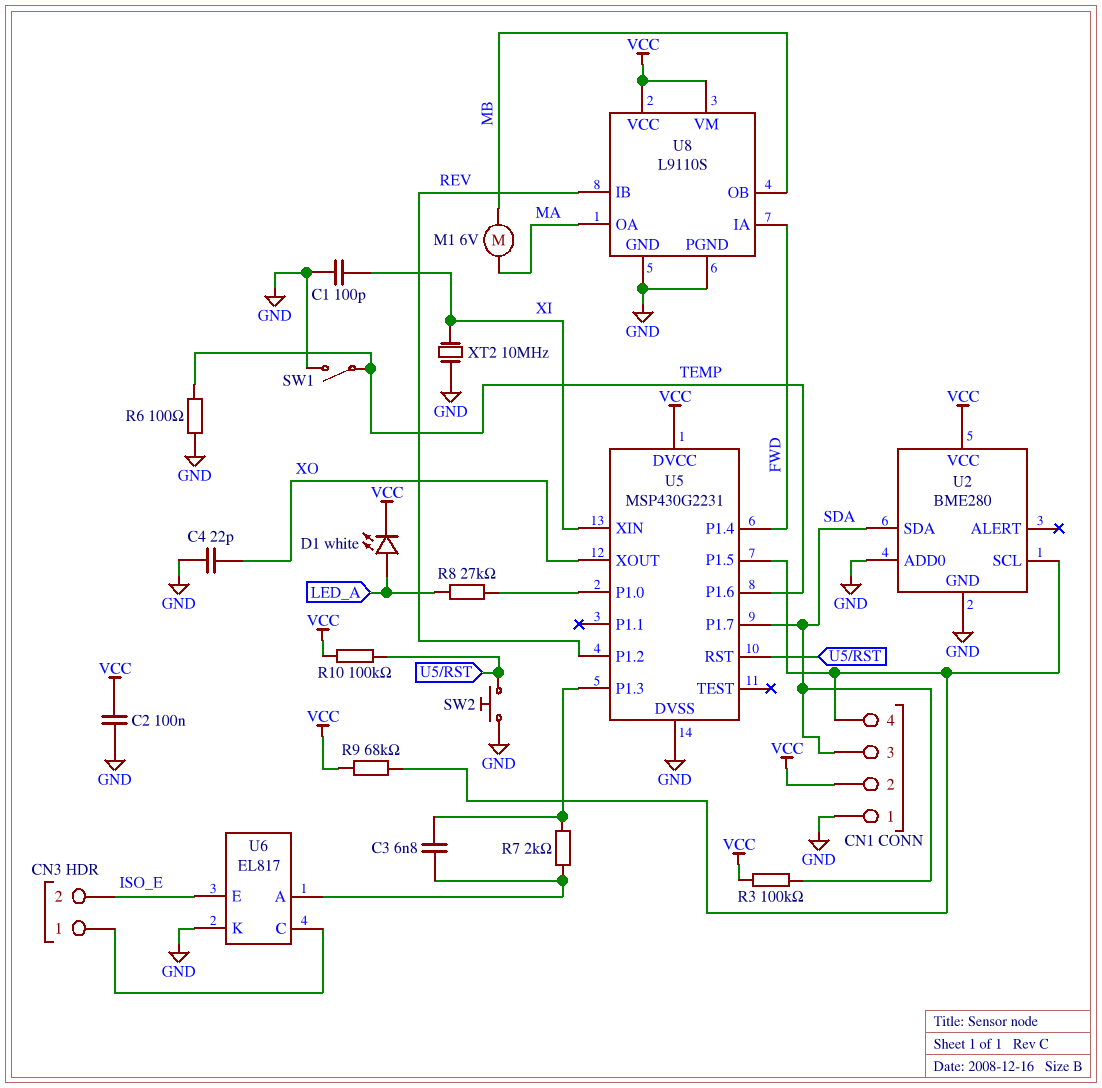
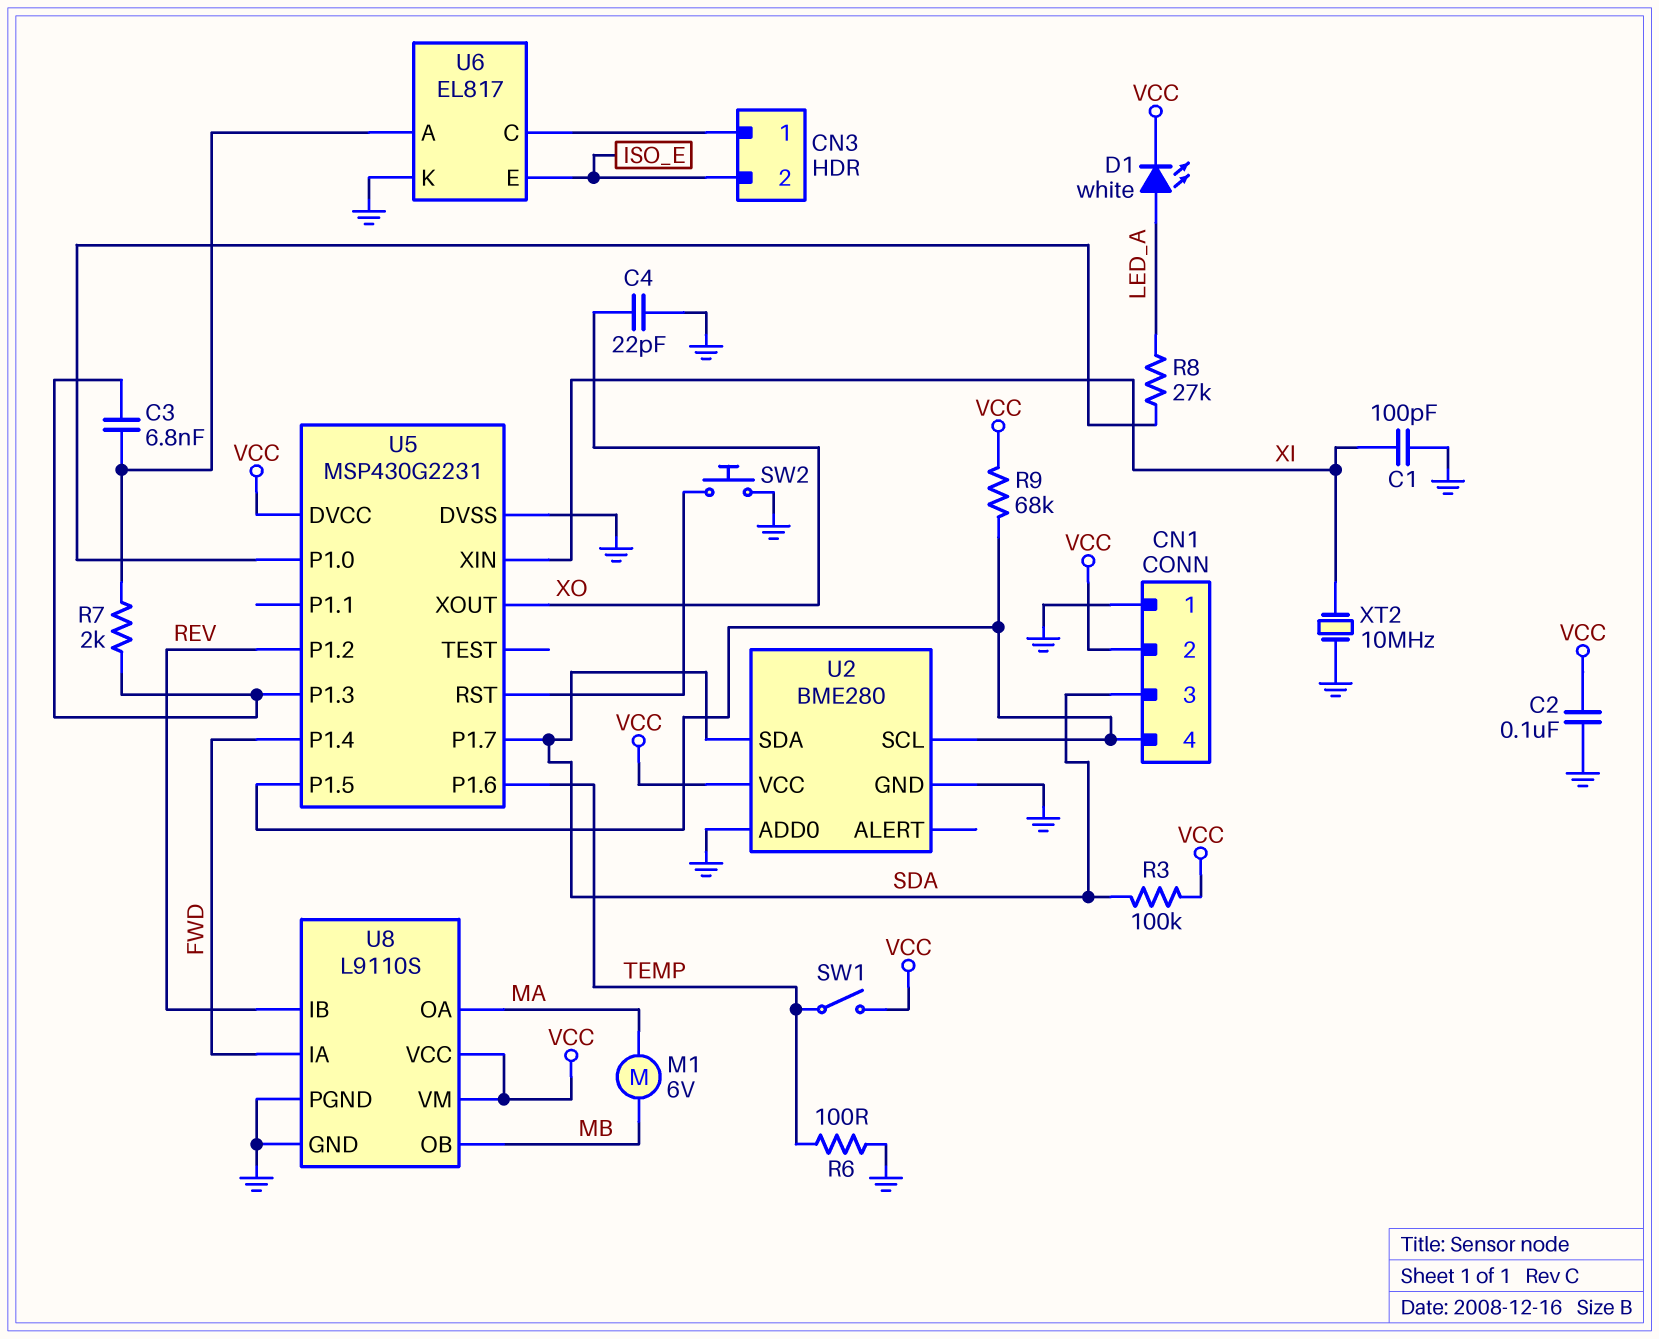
R10: 100k (U5/RST, VCC) -> none
SW1: switch (GND, TEMP) -> switch (TEMP, VCC)

